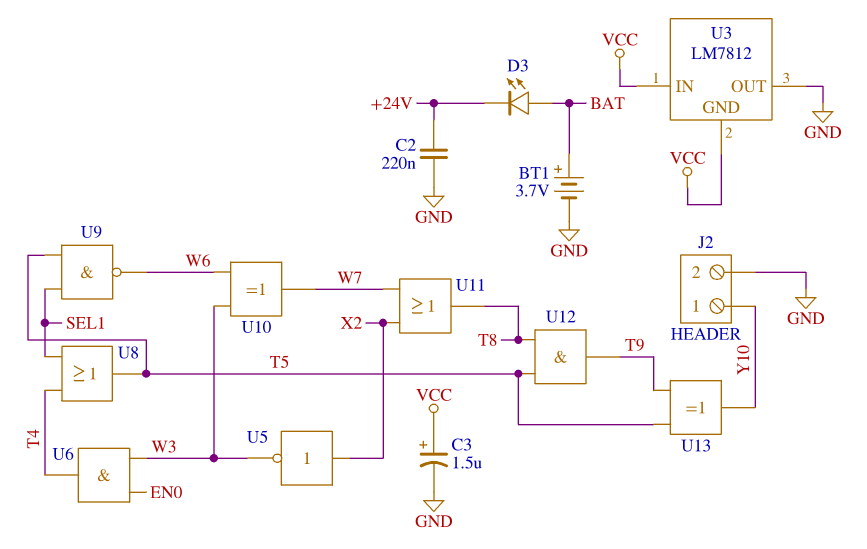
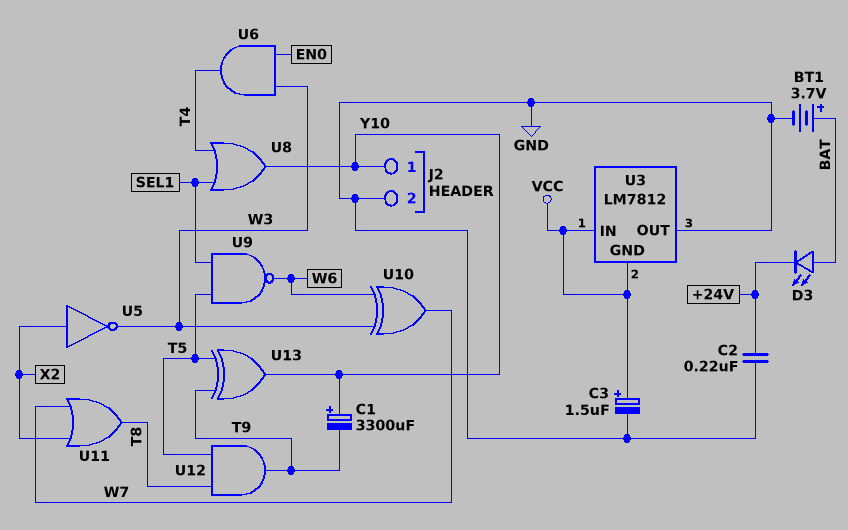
C1: none -> 3300uF (plus Y10, minus T9)
U8: OR (in SEL1, in T4, out T5) -> OR (in SEL1, in T4, out Y10)

